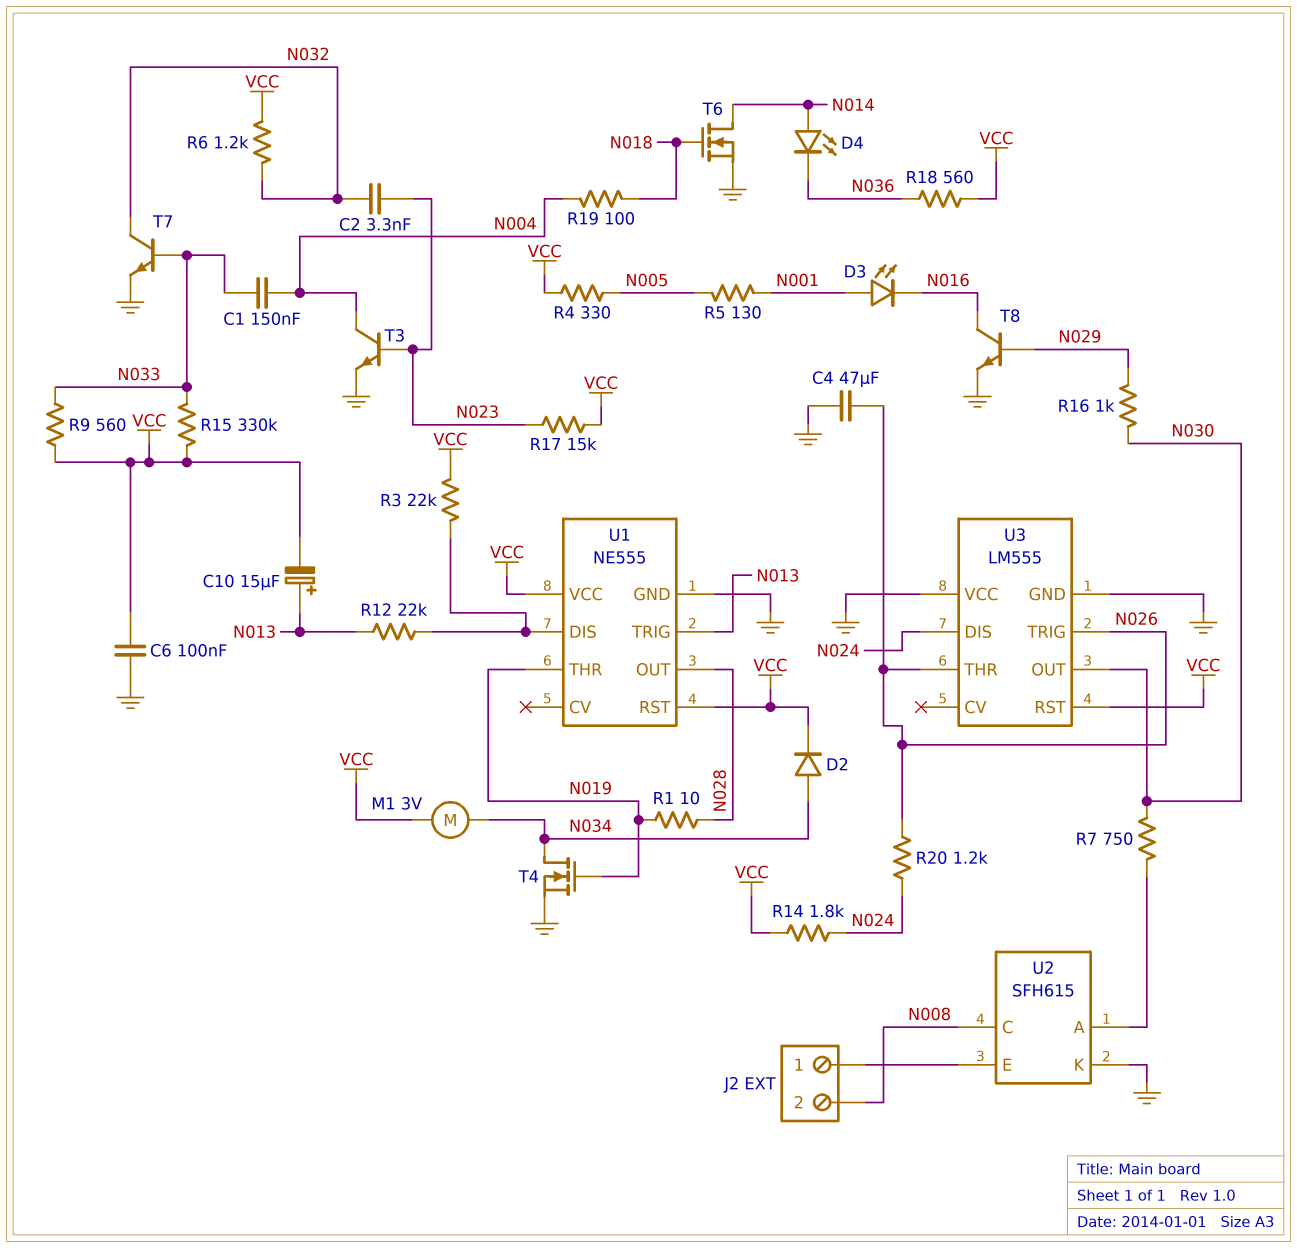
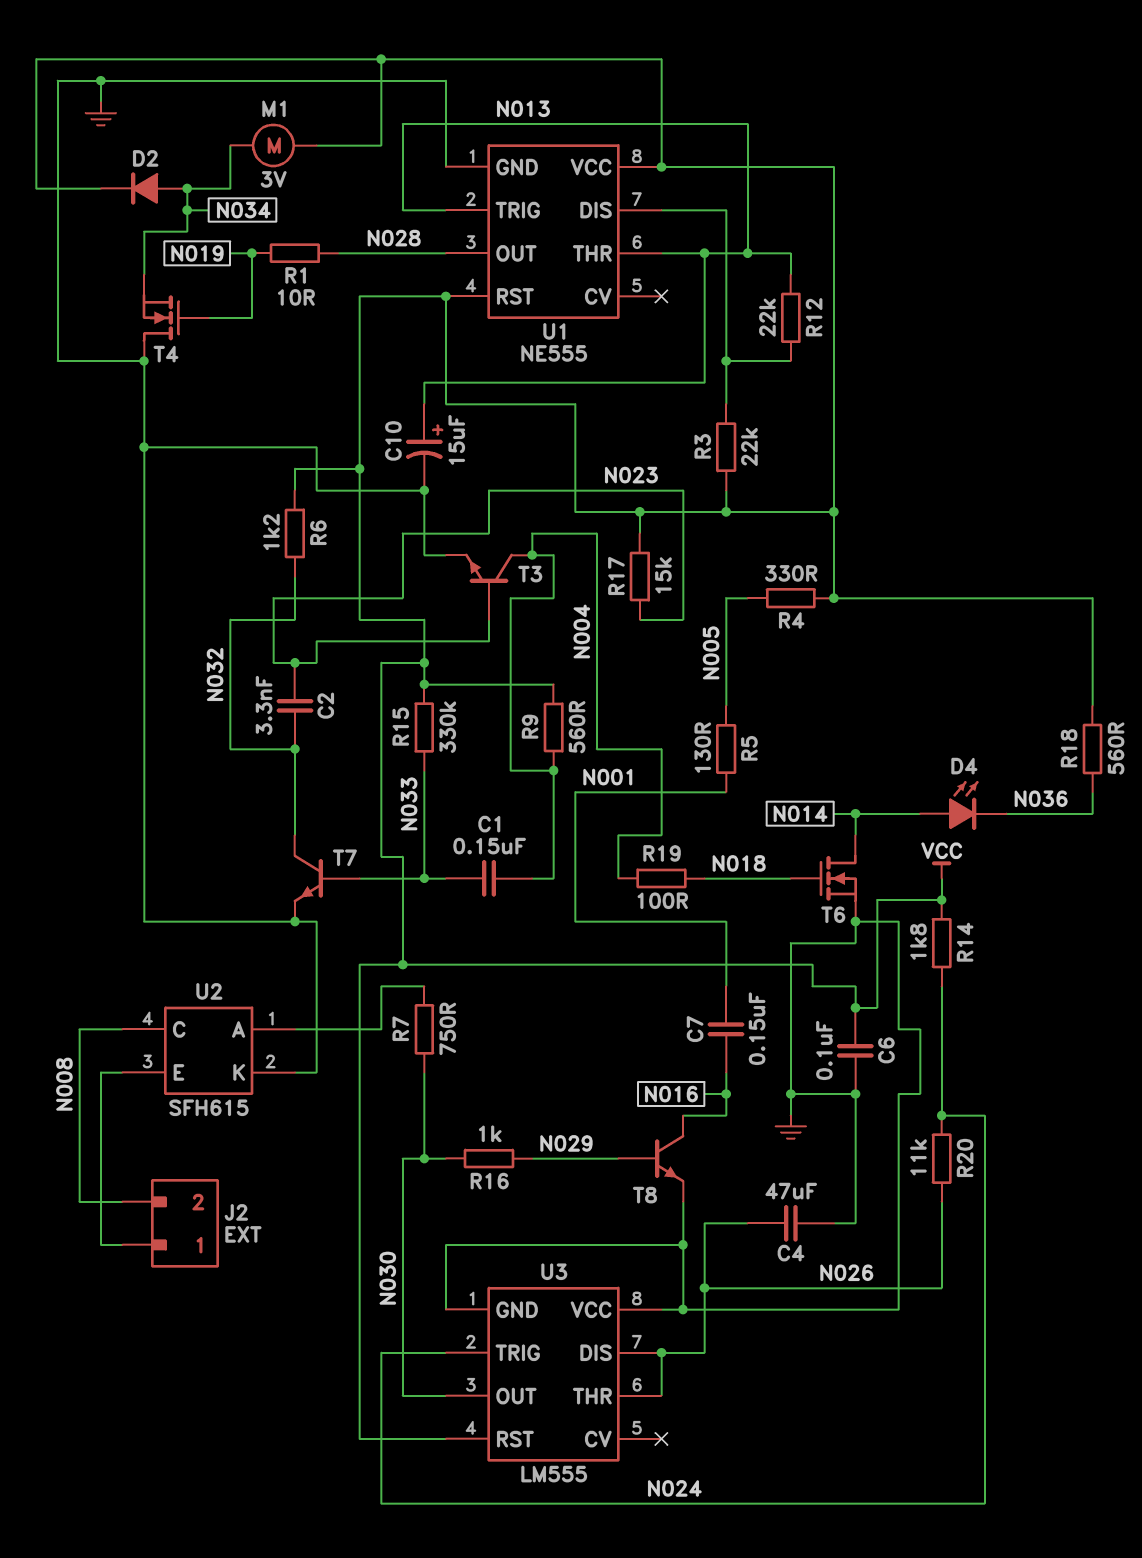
C7: none -> 150nF (N001, N016)
C10: 15uF (plus N013, minus VCC) -> 15uF (plus N013, minus GND)
D3: LED (A N001, K N016) -> none
R9: 560 (N033, VCC) -> 560 (N004, VCC)
R20: 1.2k (N024, N026) -> 11k (N024, N026)
T4: NMOS (G N019, D N034, S GND) -> NMOS (G N019, D GND, S N034)
U1 pin THR: N019 -> N013
U3 pin DIS: N024 -> N026
U3 pin TRIG: N026 -> N024

